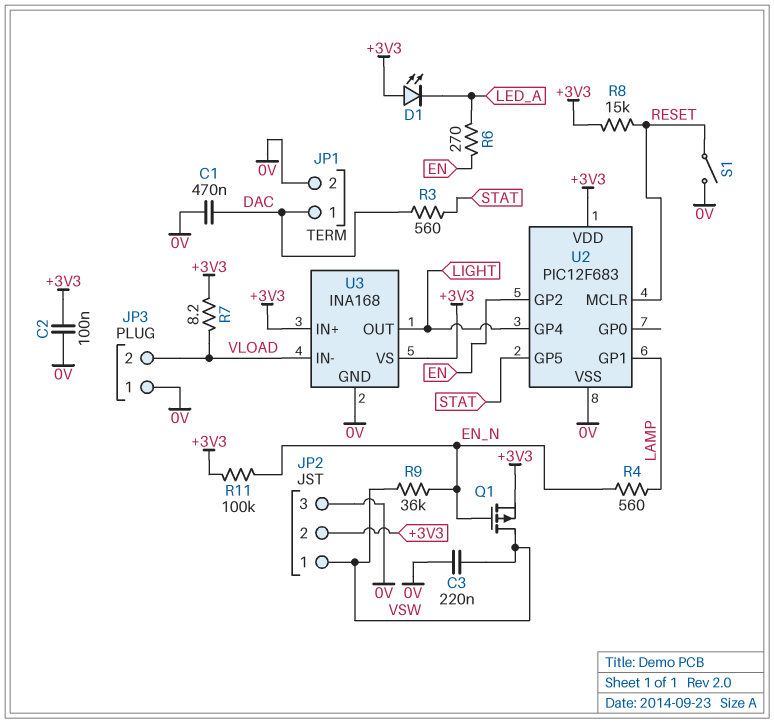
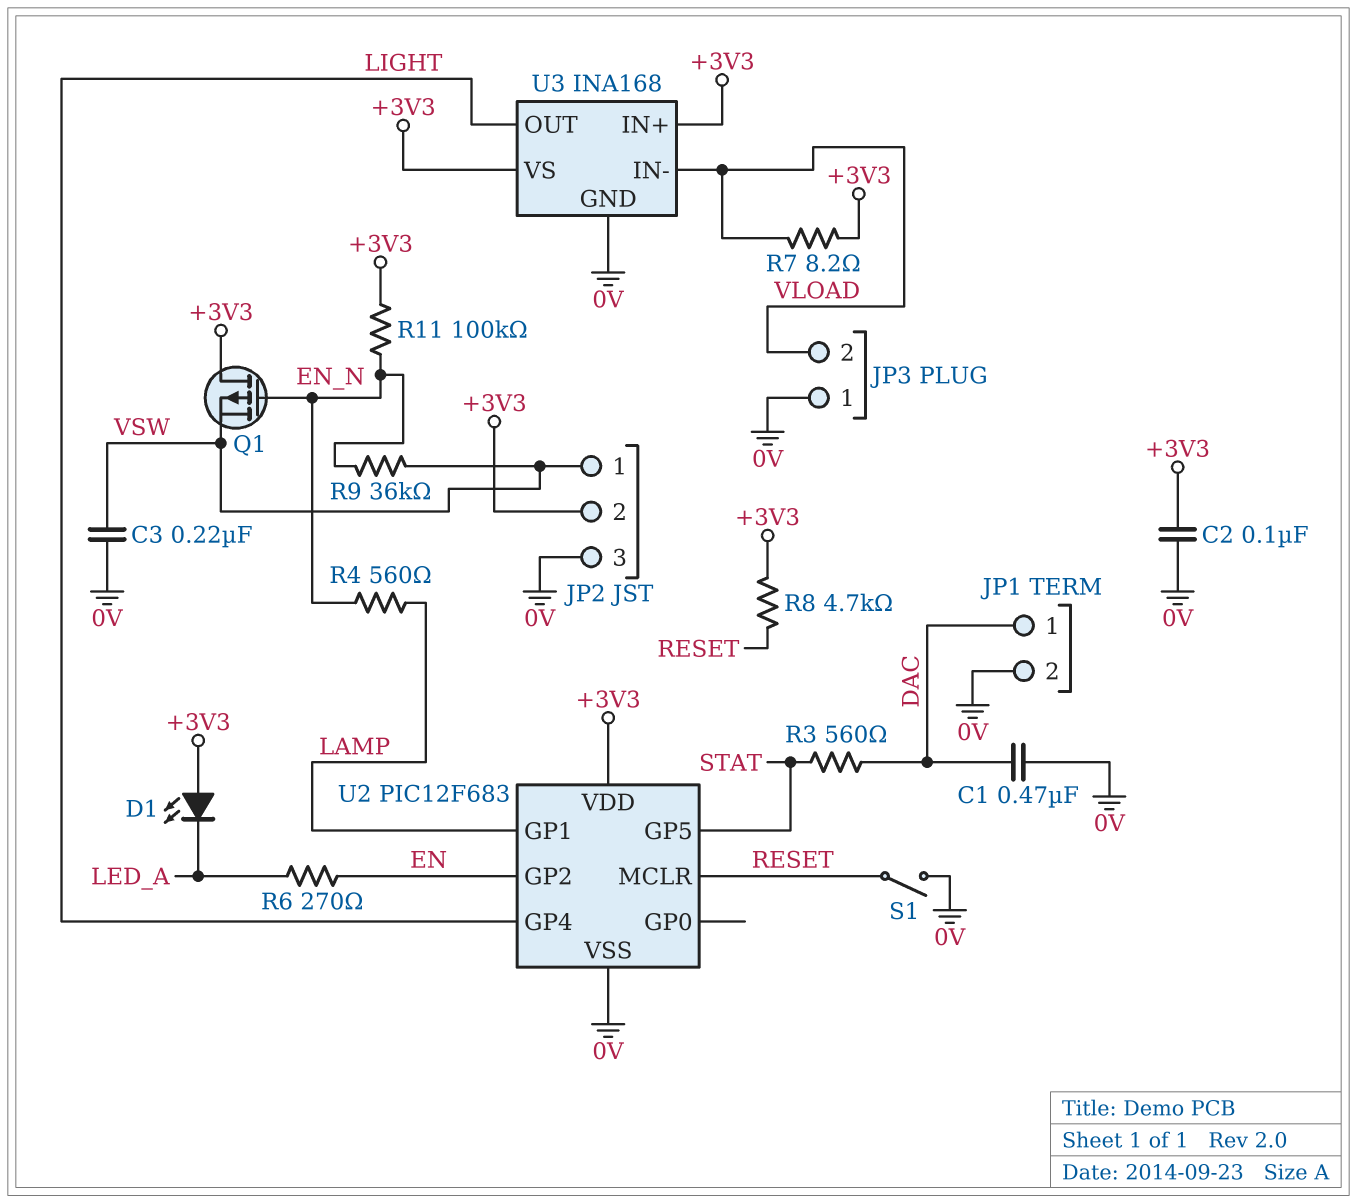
Q1: PMOS (G EN_N, D VSW, S +3V3) -> PMOS (G EN_N, D +3V3, S VSW)
R8: 15k (+3V3, RESET) -> 4.7k (+3V3, RESET)

